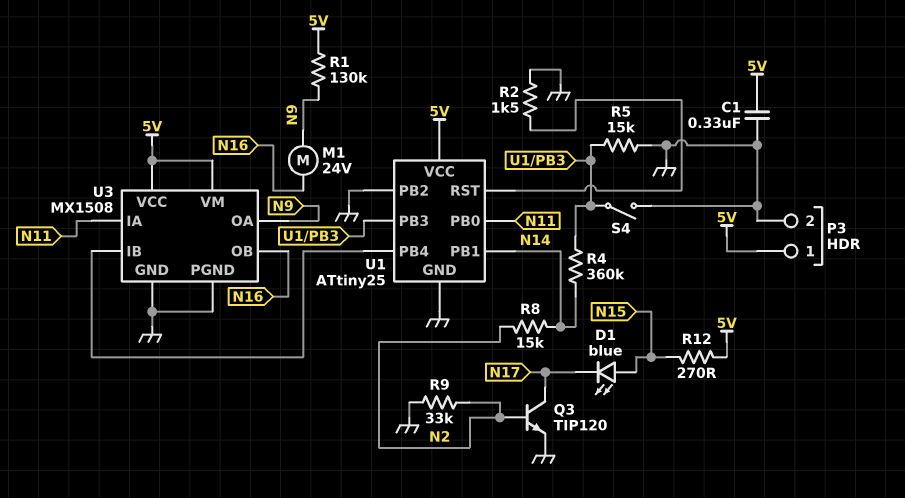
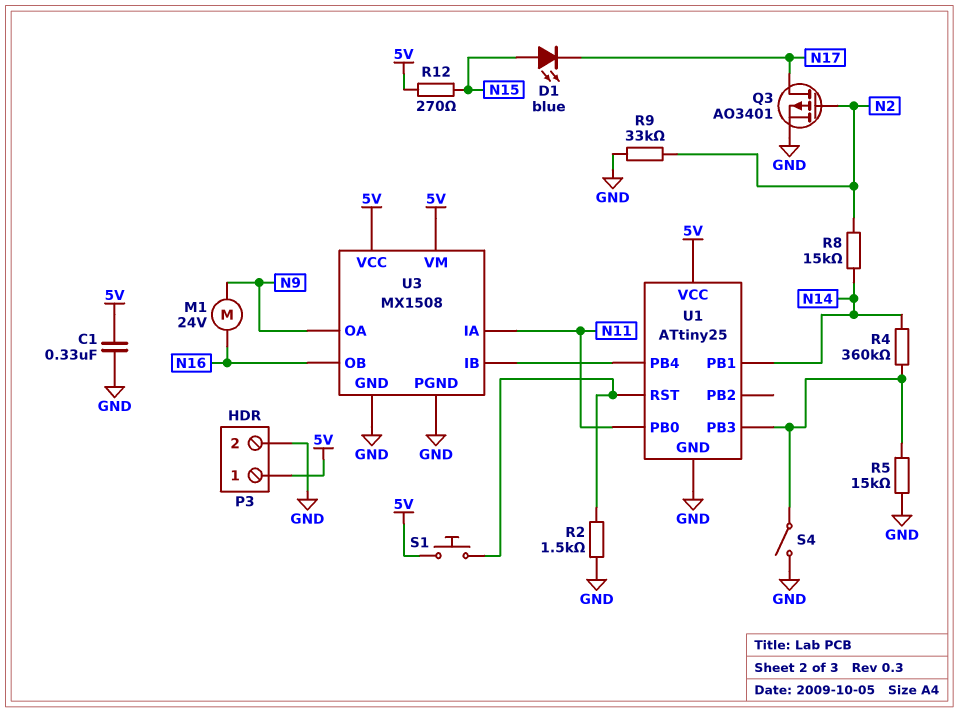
Q3: NPN TIP120 (B N2, C N17, E GND) -> PMOS AO3401 (G N2, D N17, S GND)
R1: 130k (5V, N9) -> none
S1: none -> button (5V, U1/RST)
U1 pin PB2: GND -> none

